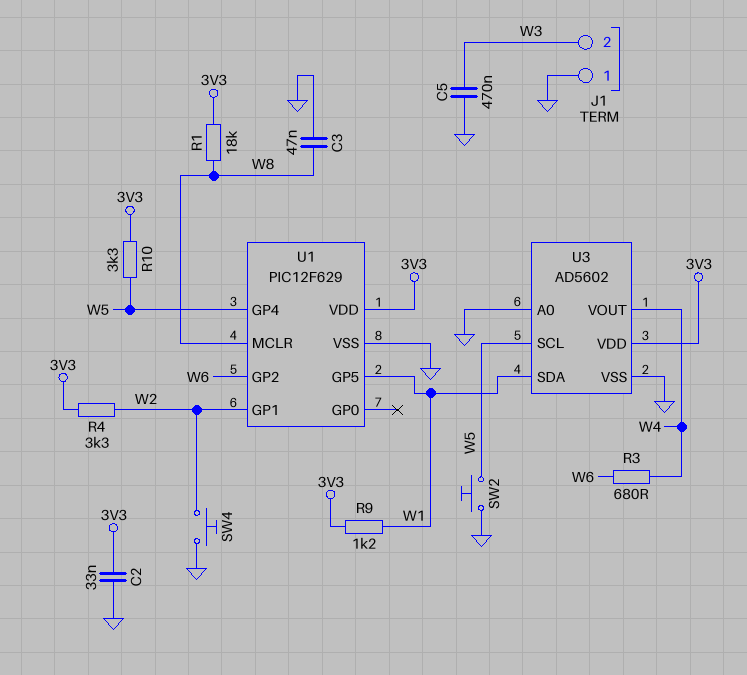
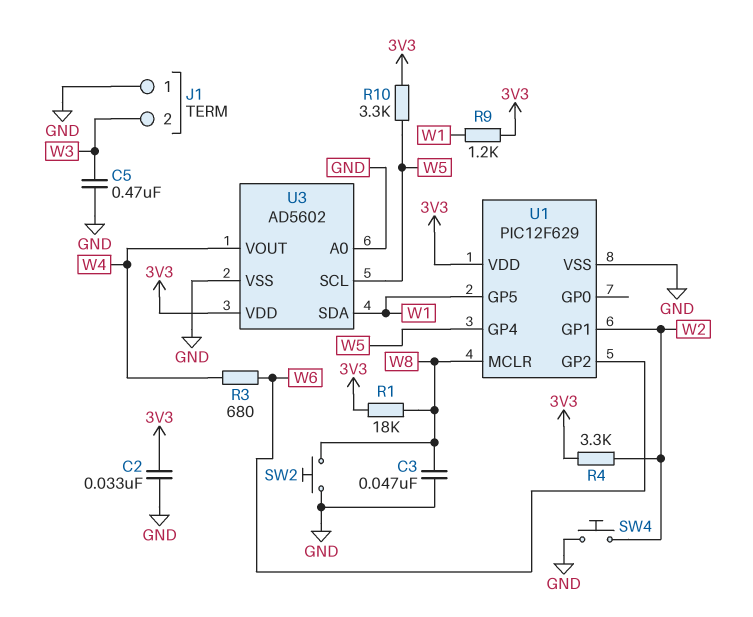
SW2: button (GND, W5) -> button (GND, W8)

